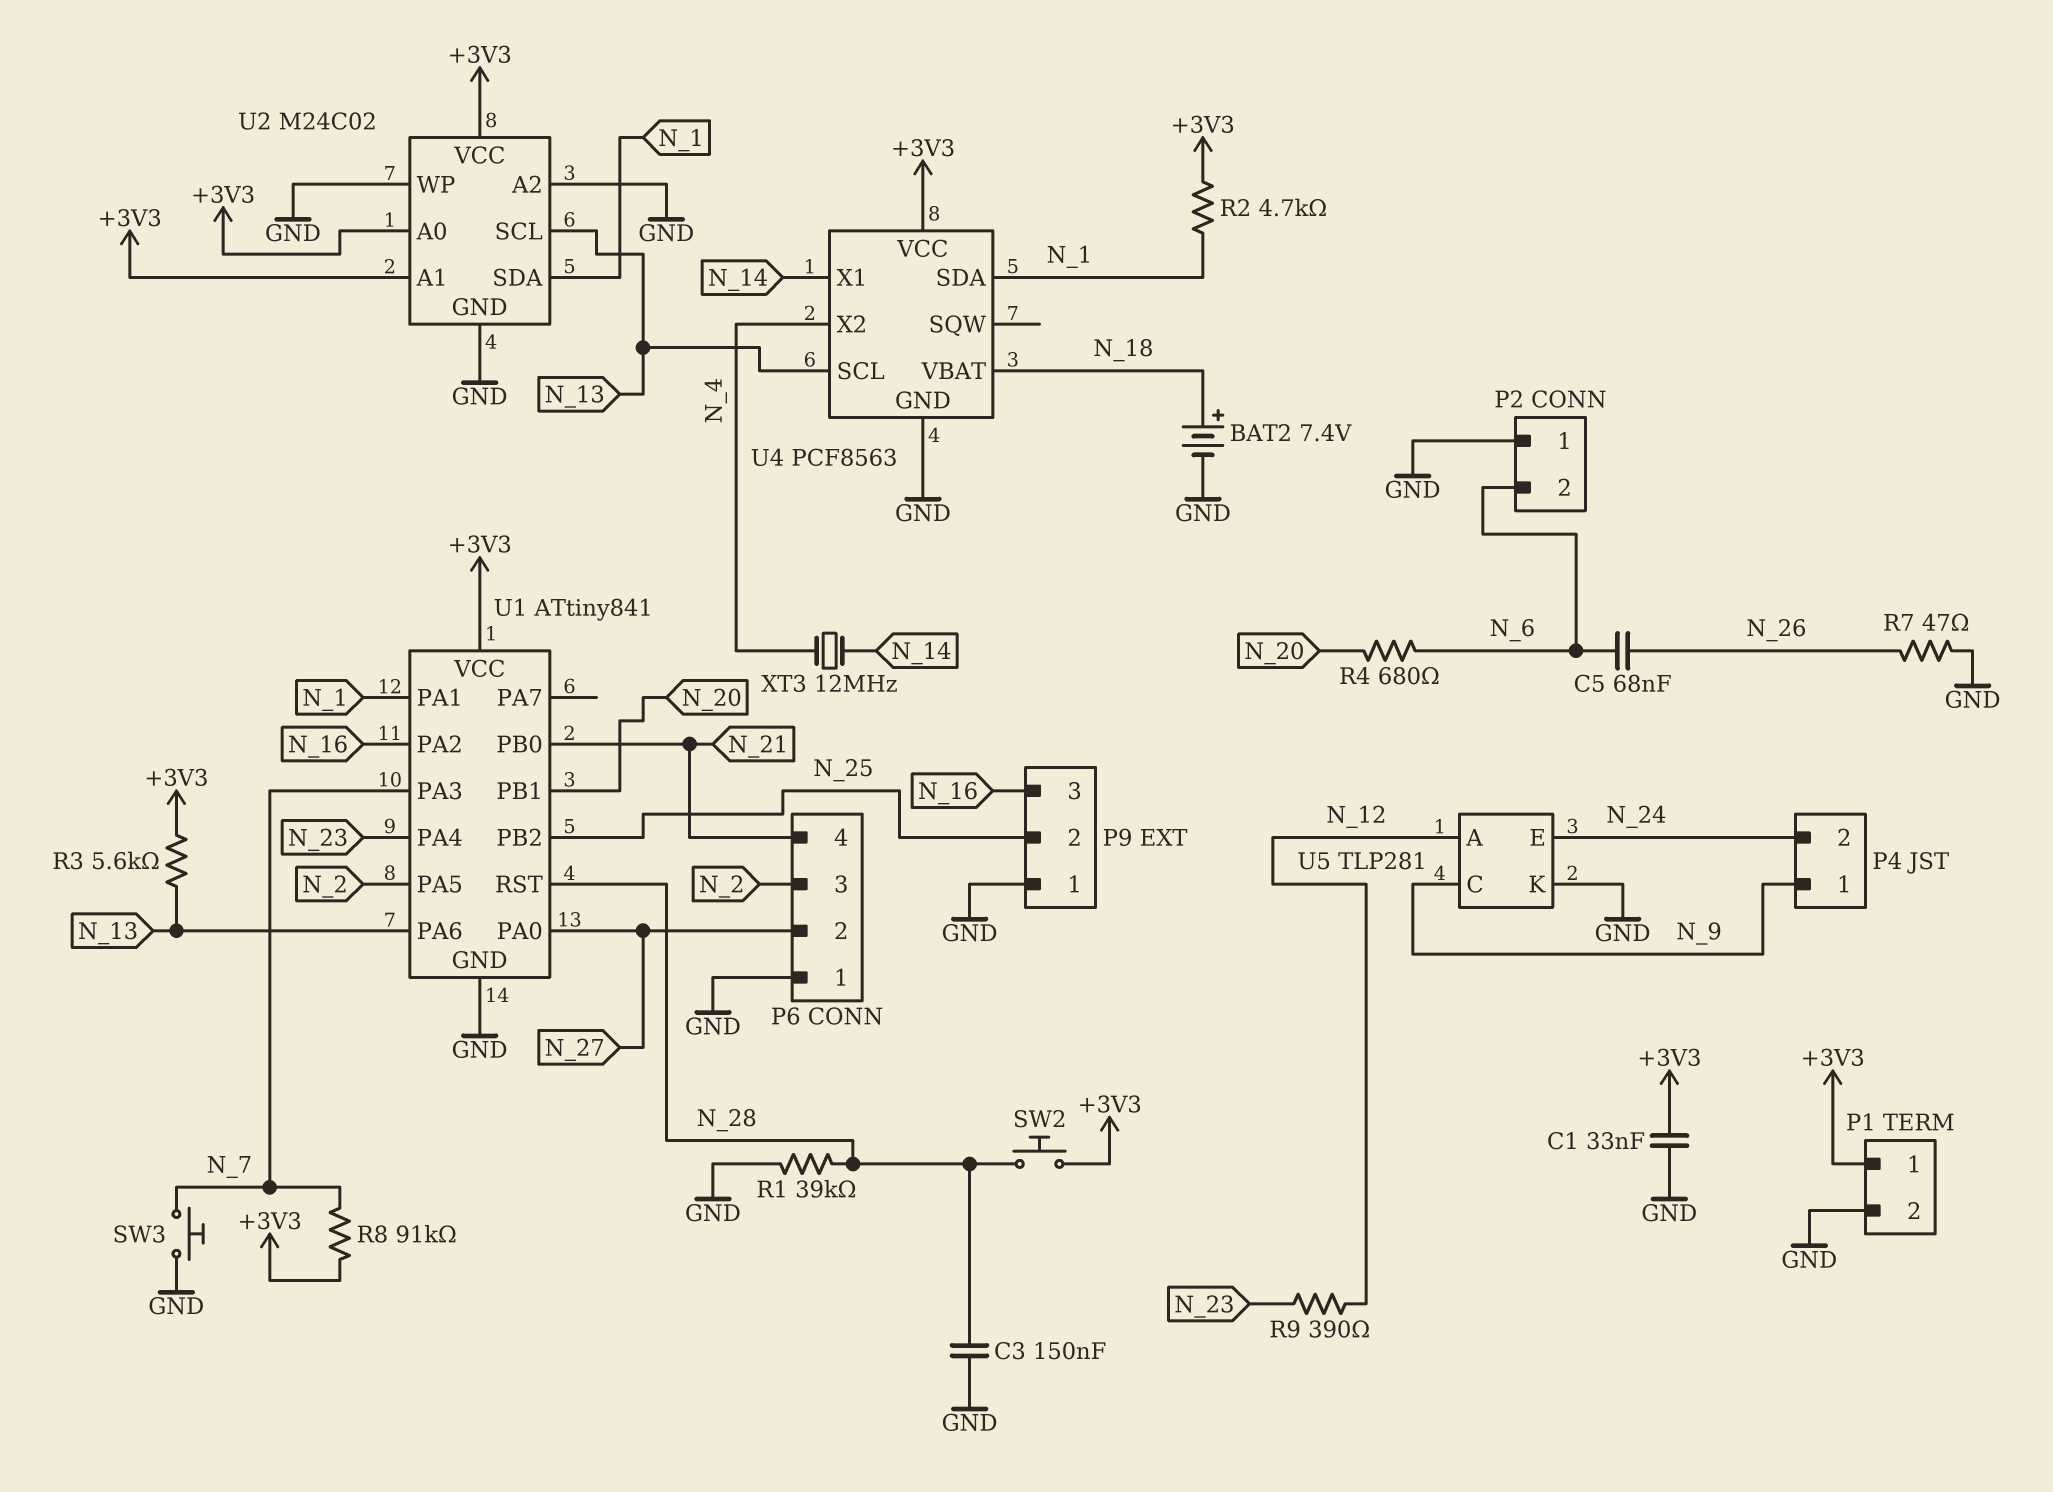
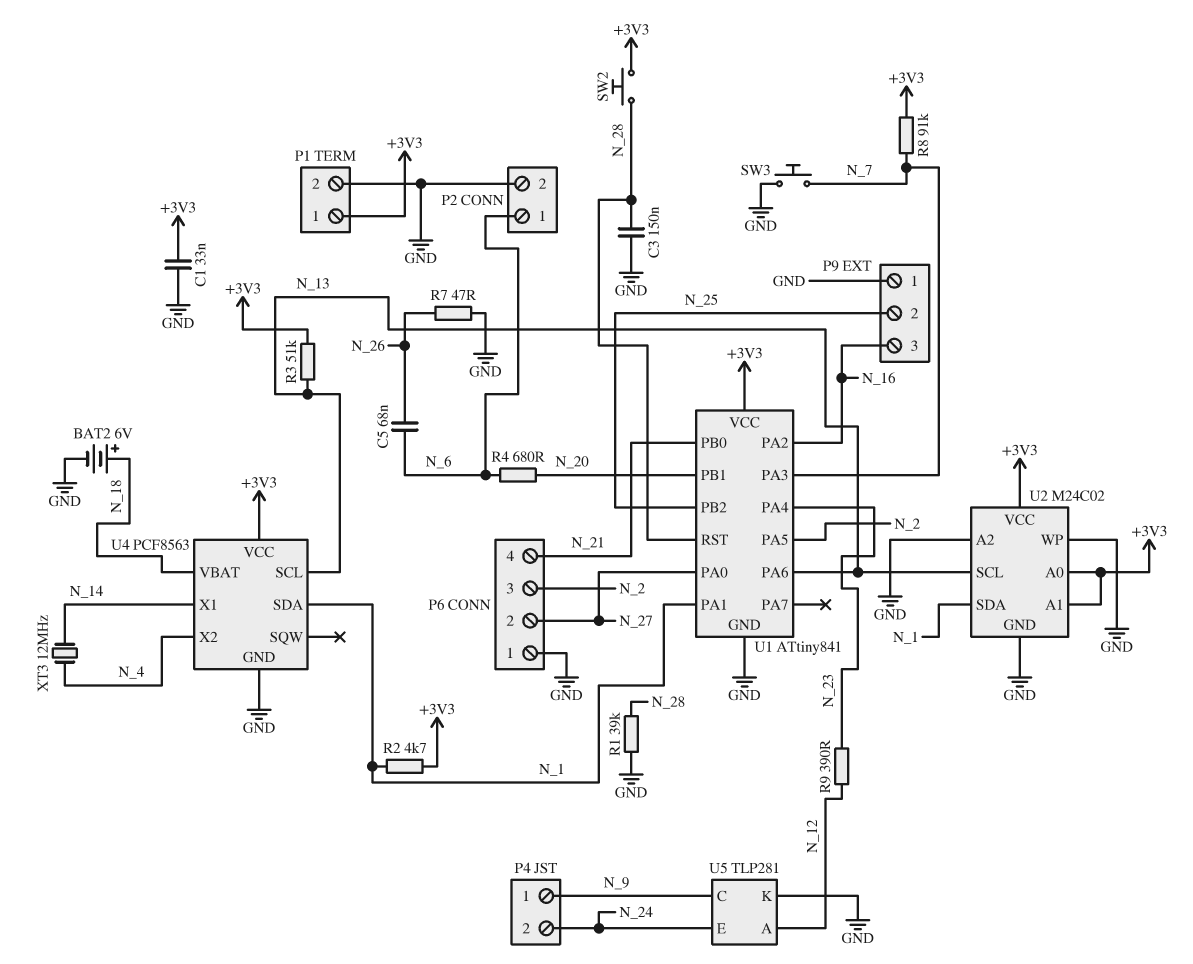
BAT2: 7.4V (plus N_18, minus GND) -> 6V (plus N_18, minus GND)
P2 pin 1: GND -> N_6
P2 pin 2: N_6 -> GND
R3: 5.6k (+3V3, N_13) -> 51k (+3V3, N_13)

